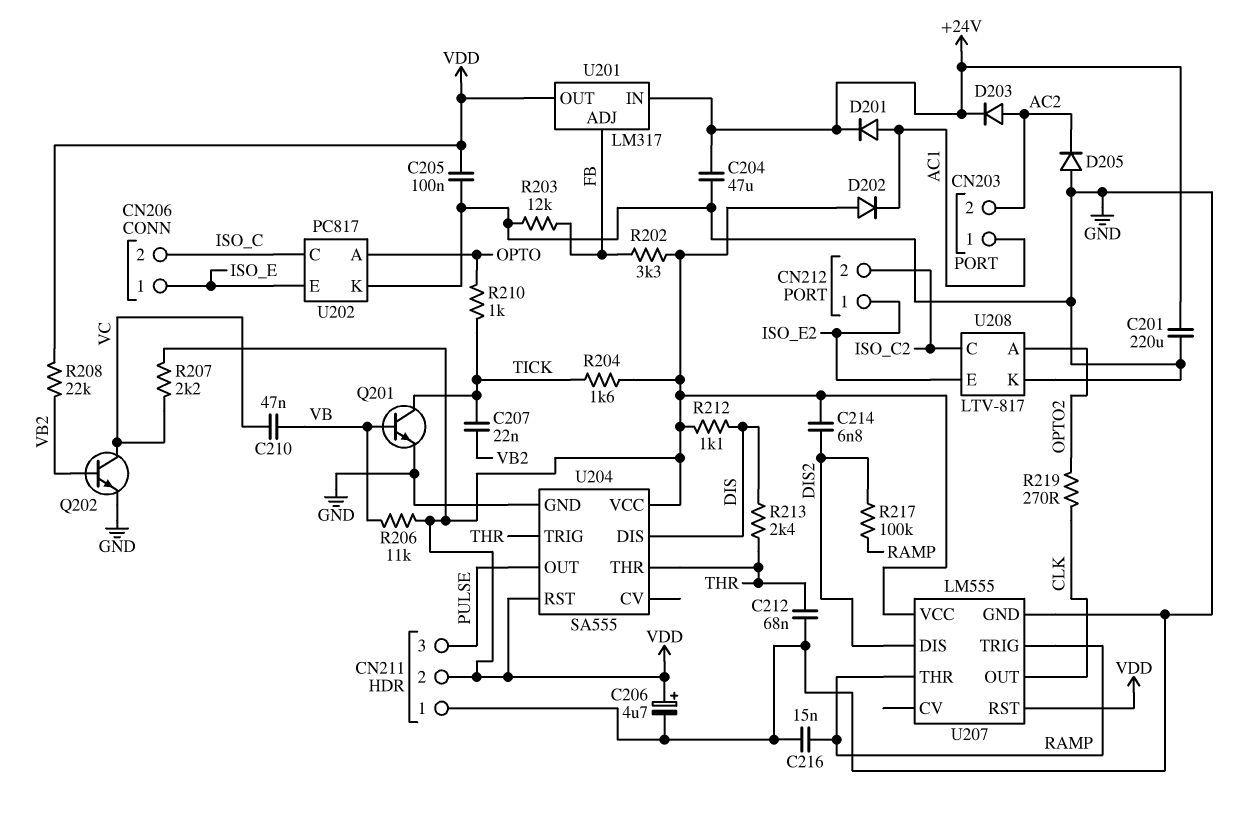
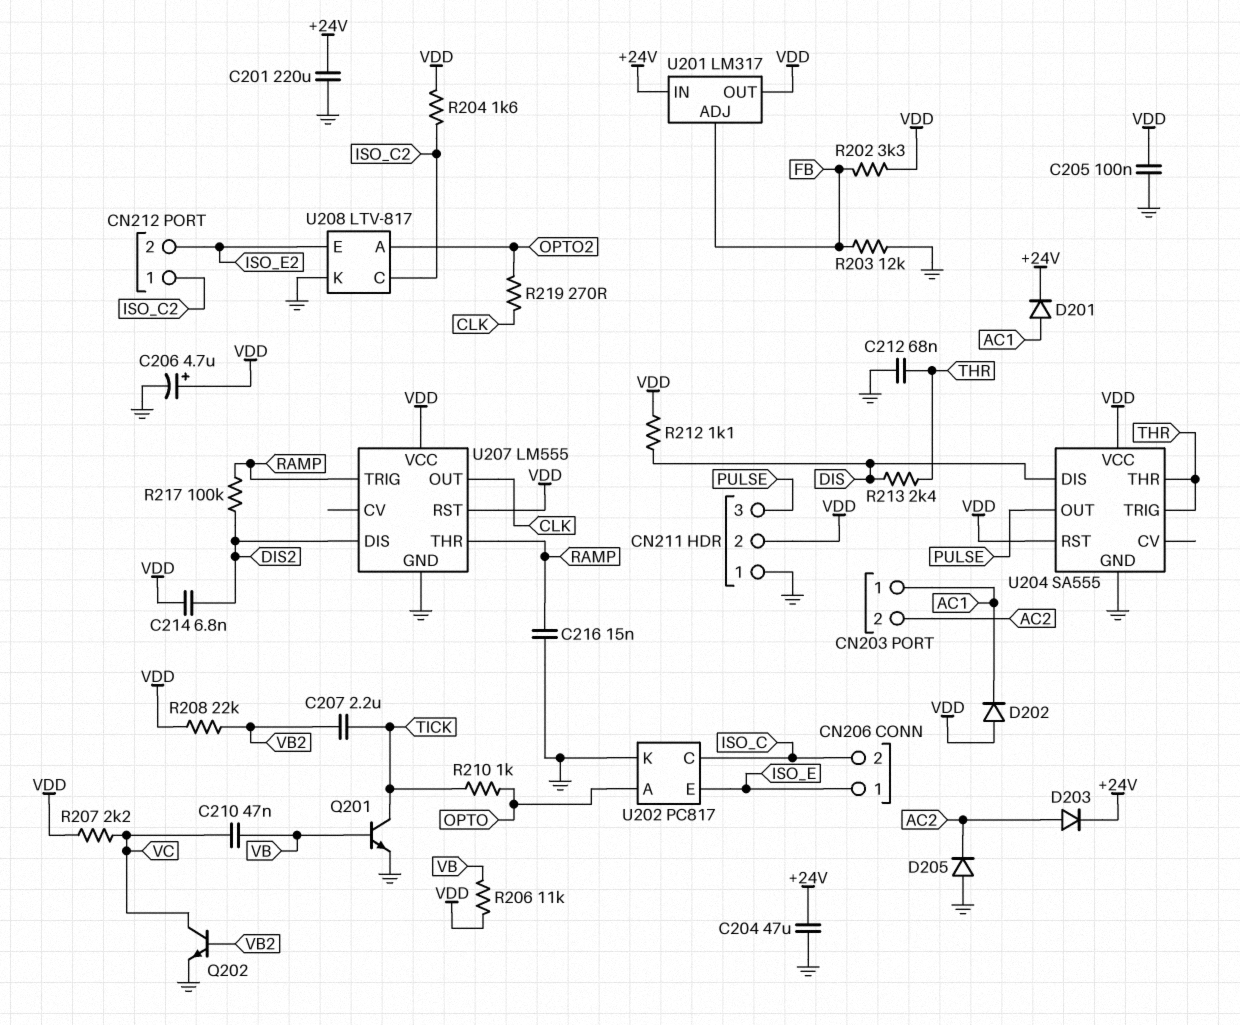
C207: 22nF (TICK, VB2) -> 2.2uF (TICK, VB2)
CN212 pin 1: ISO_E2 -> ISO_C2
CN212 pin 2: ISO_C2 -> ISO_E2
R204: 1.6k (TICK, VDD) -> 1.6k (ISO_C2, VDD)

